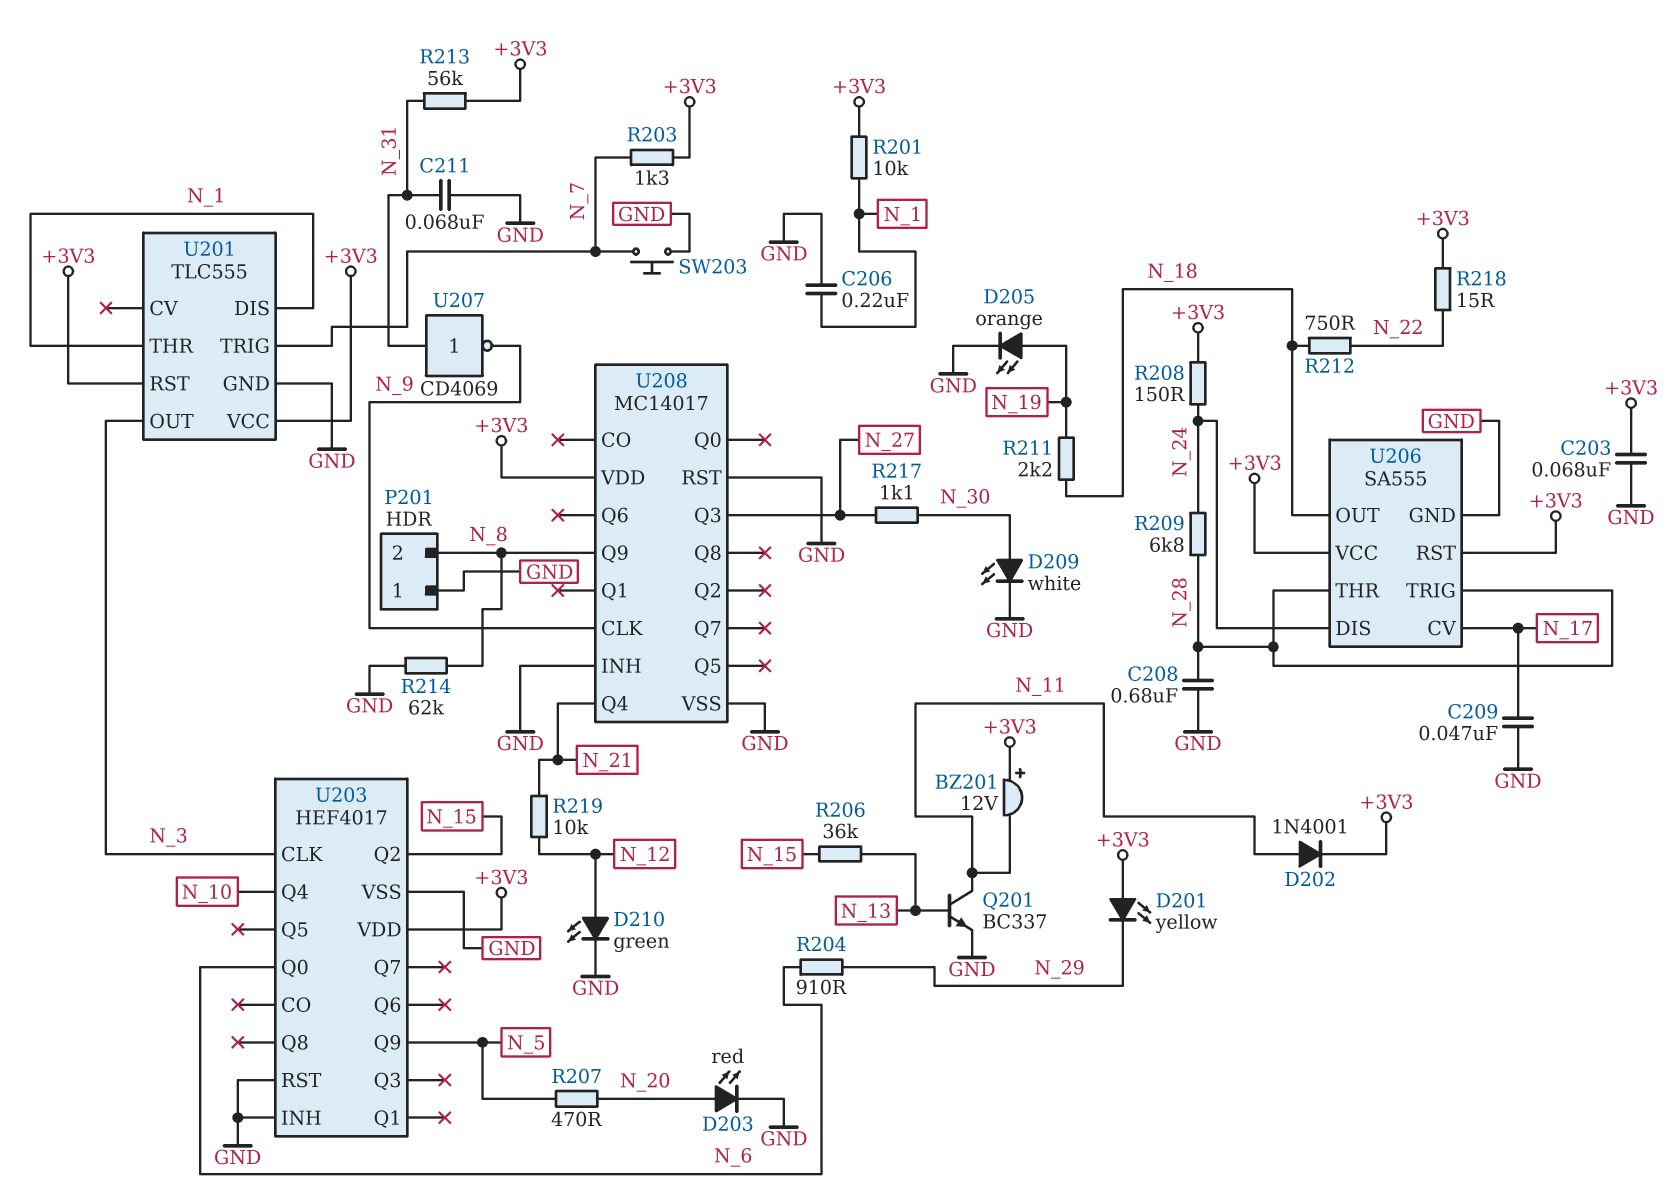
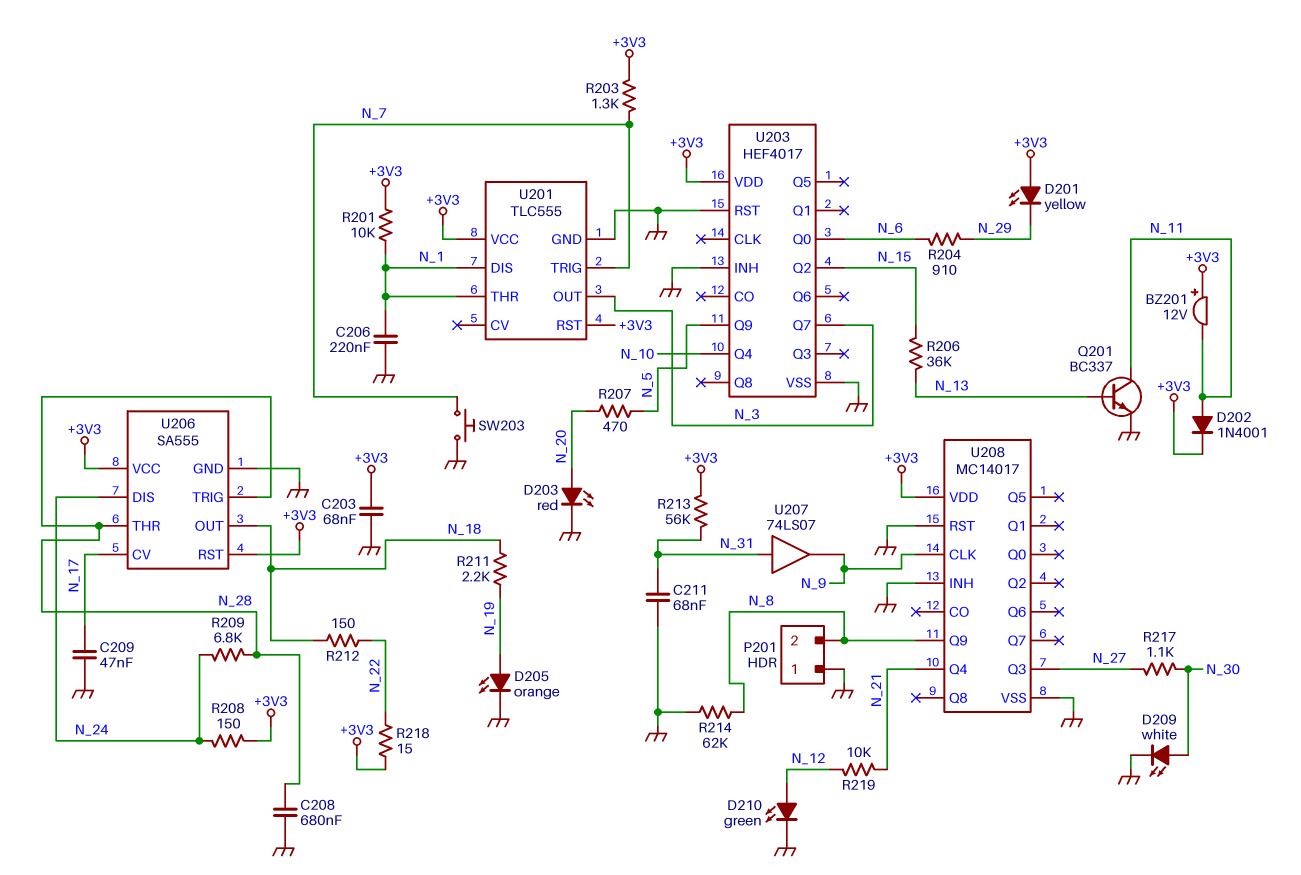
R212: 750 (N_18, N_22) -> 150 (N_18, N_22)
U203 pin CLK: N_3 -> none
U203 pin Q7: none -> N_3
U207: NOT CD4069 (in N_31, out N_9) -> buffer 74LS07 (in N_31, out N_9)

